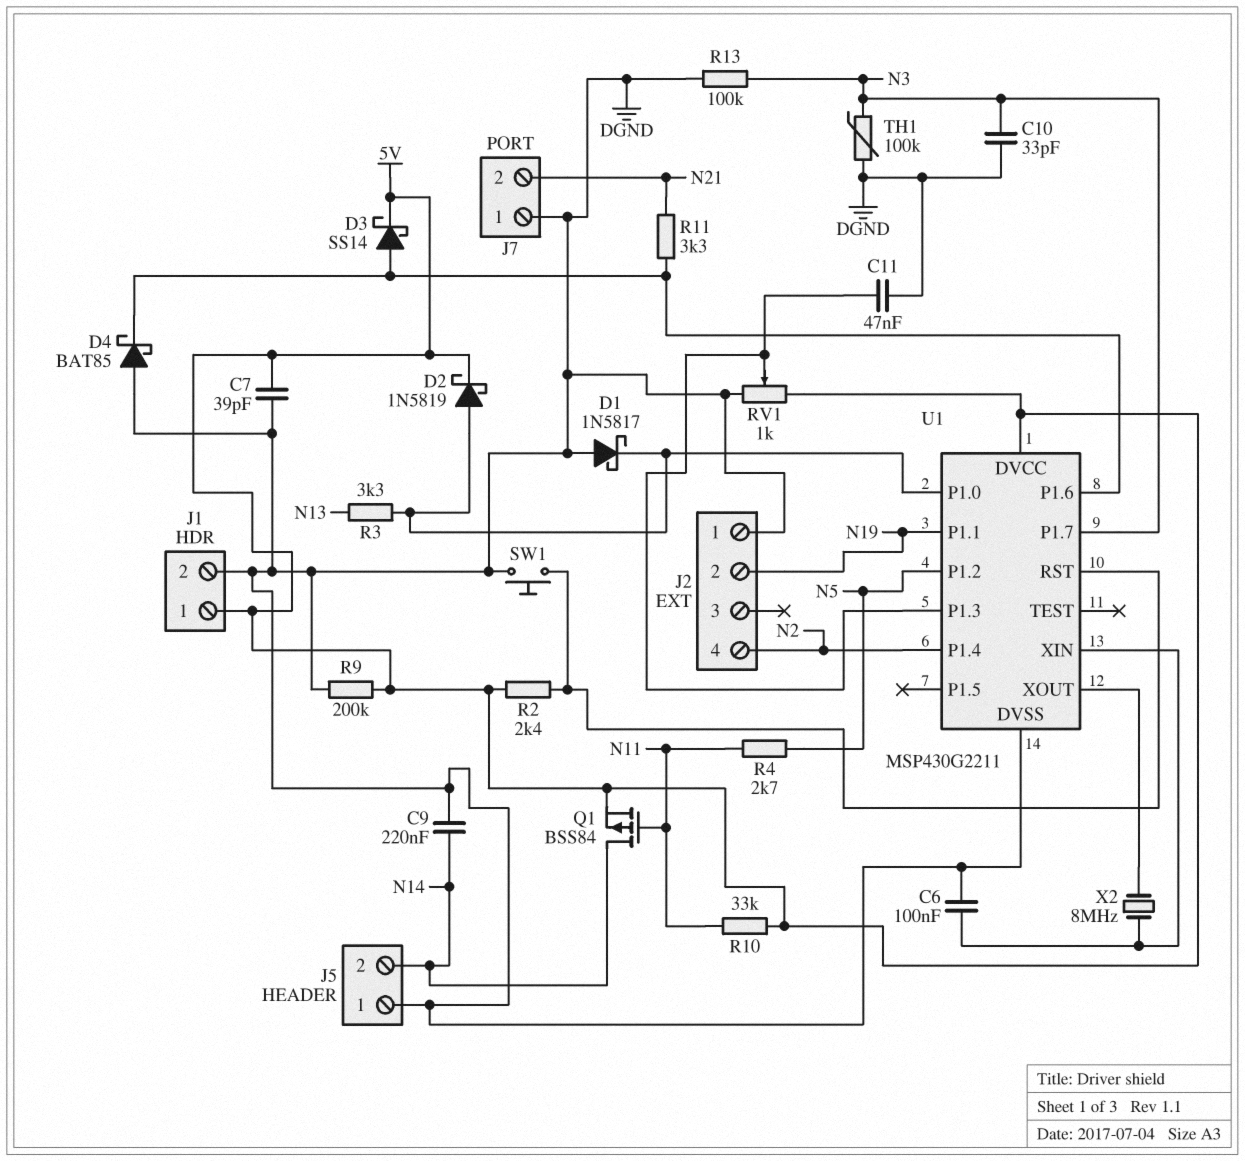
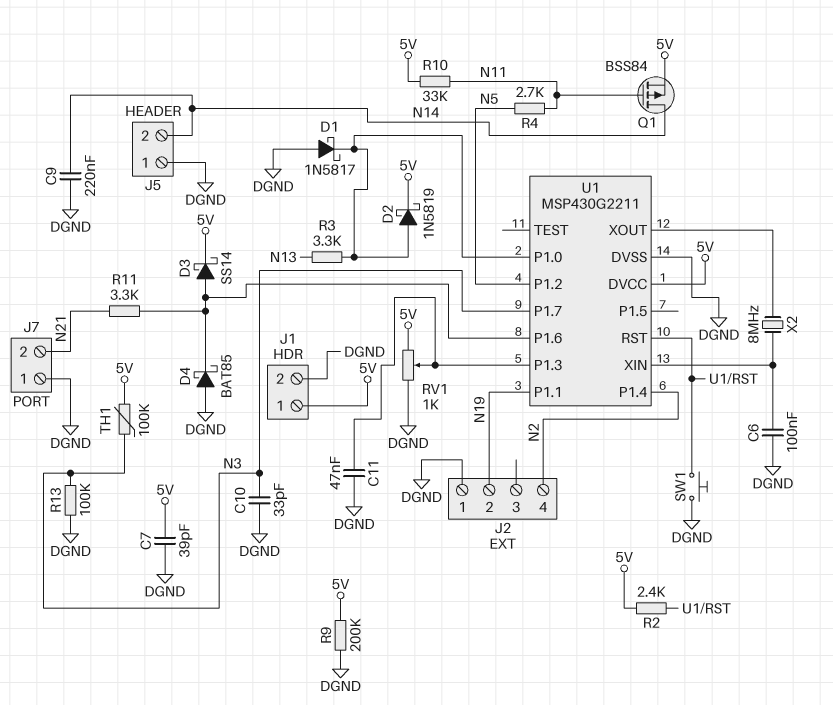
TH1: 100k (DGND, N3) -> 100k (5V, N3)

